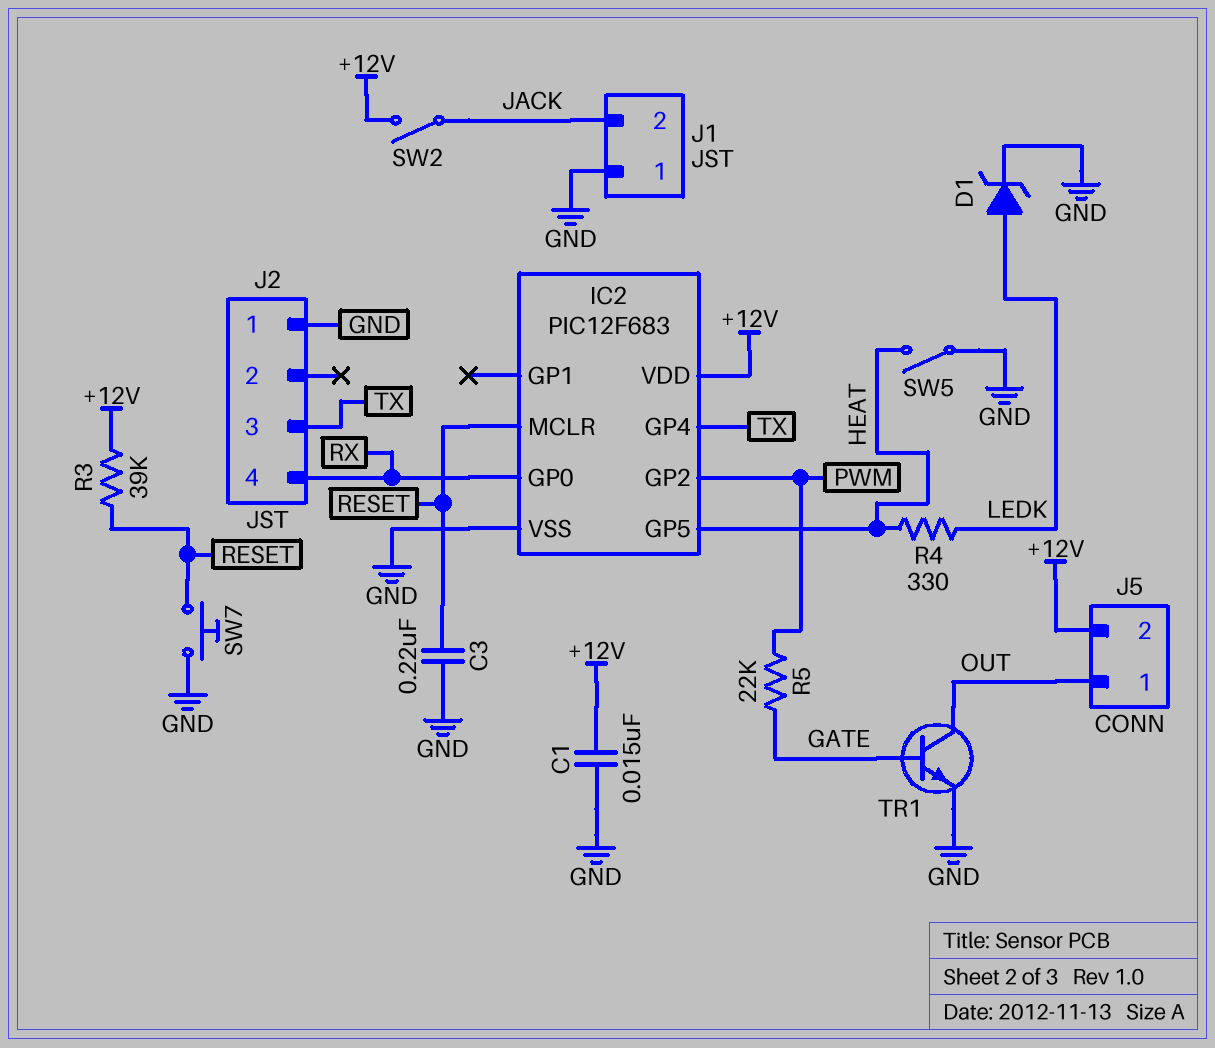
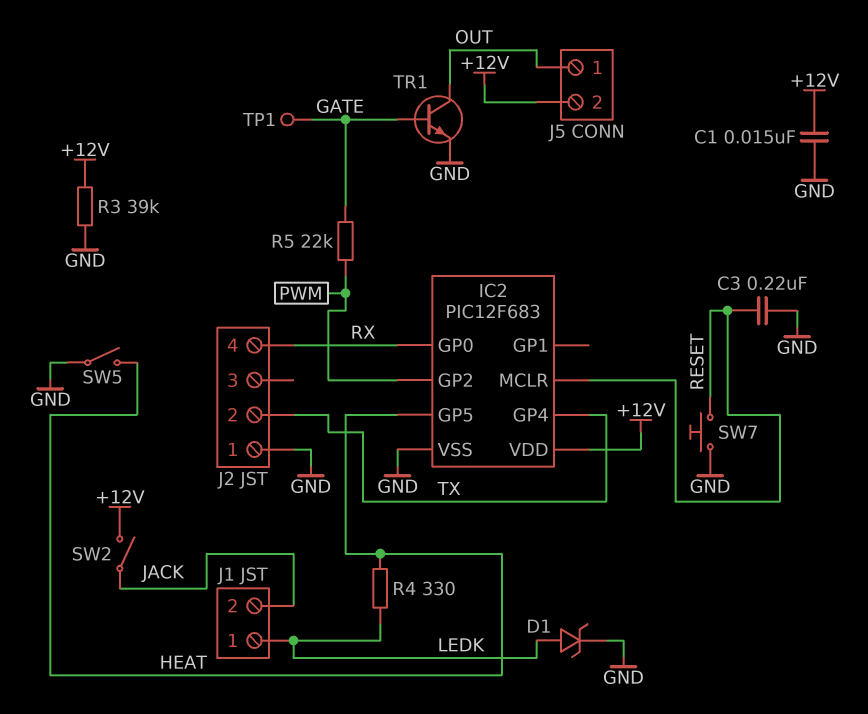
J1 pin 1: GND -> LEDK
J2 pin 2: none -> TX
J2 pin 3: TX -> none
R3: 39k (+12V, RESET) -> 39k (+12V, GND)
TP1: none -> test point (GATE)

